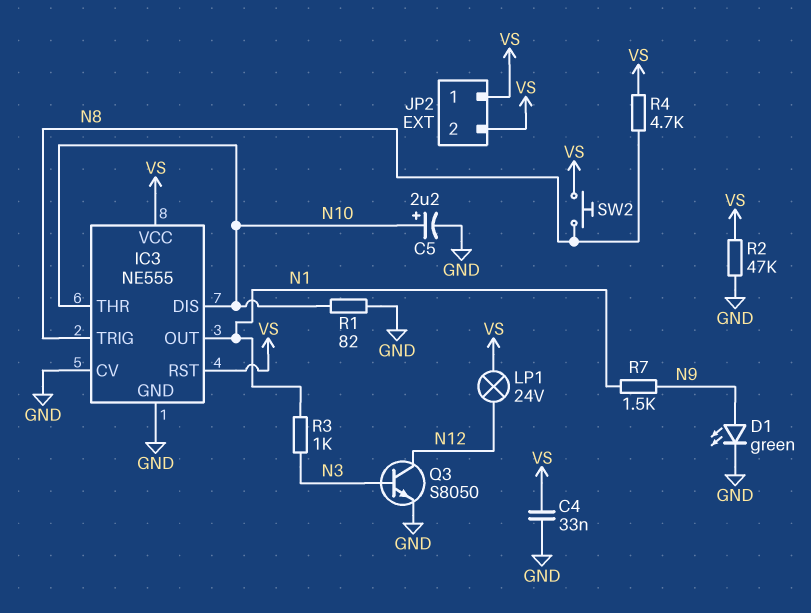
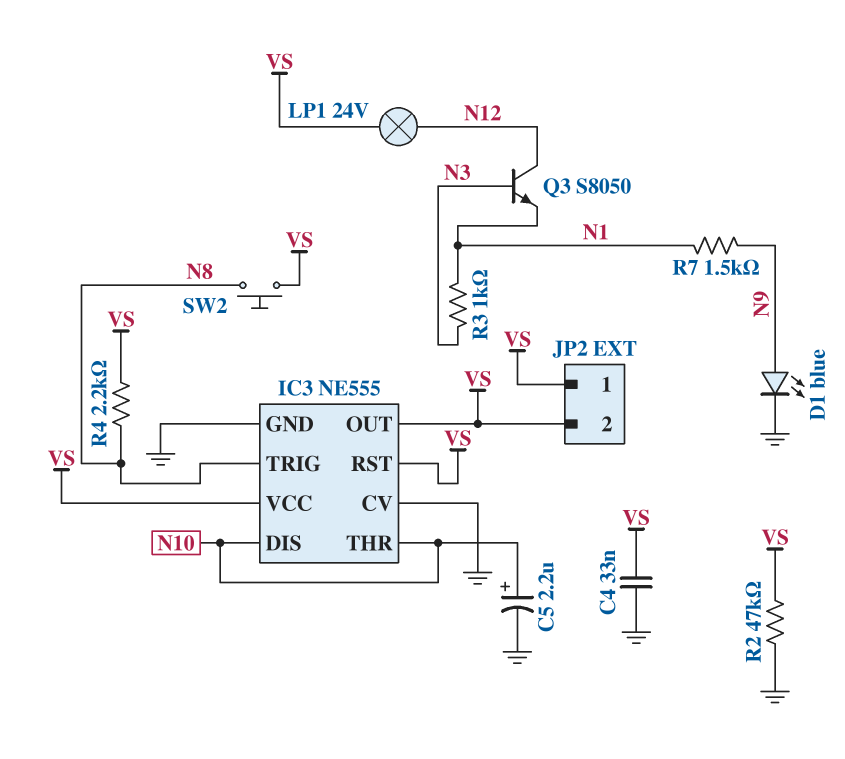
D1: LED green (A N9, K GND) -> LED blue (A N9, K GND)
IC3 pin OUT: N1 -> VS
Q3: NPN S8050 (B N3, C N12, E GND) -> NPN S8050 (B N3, C N12, E N1)
R1: 82 (GND, N10) -> none
R4: 4.7k (N8, VS) -> 2.2k (N8, VS)

